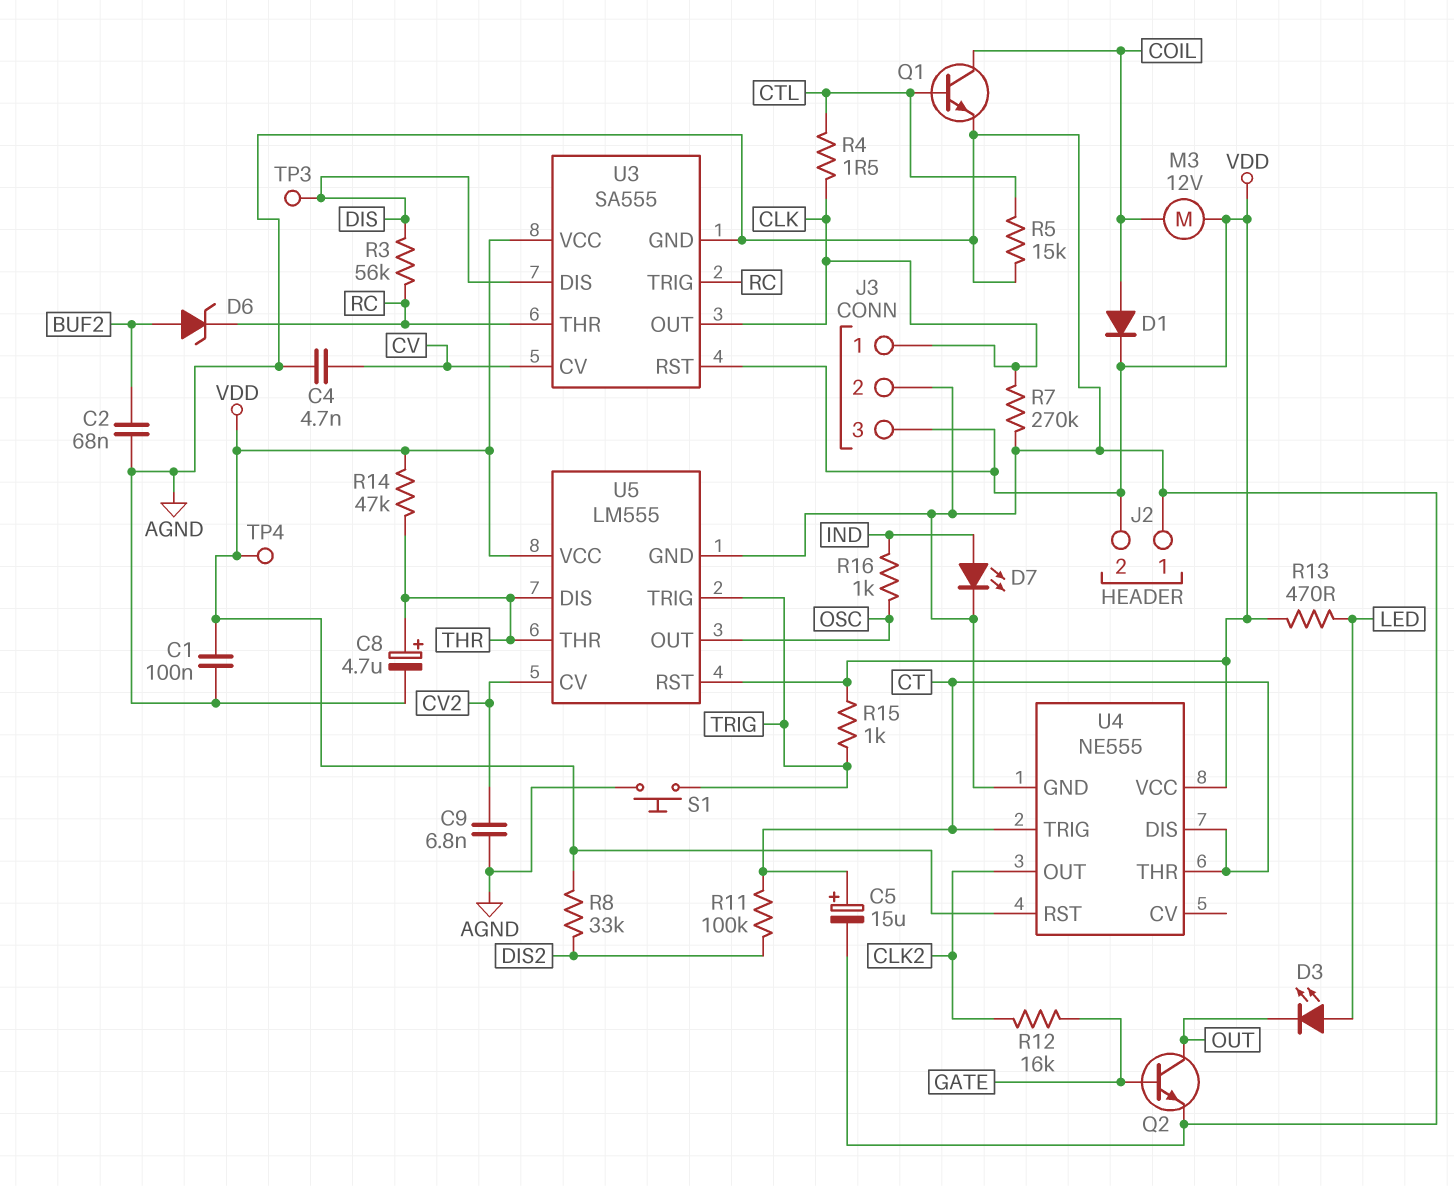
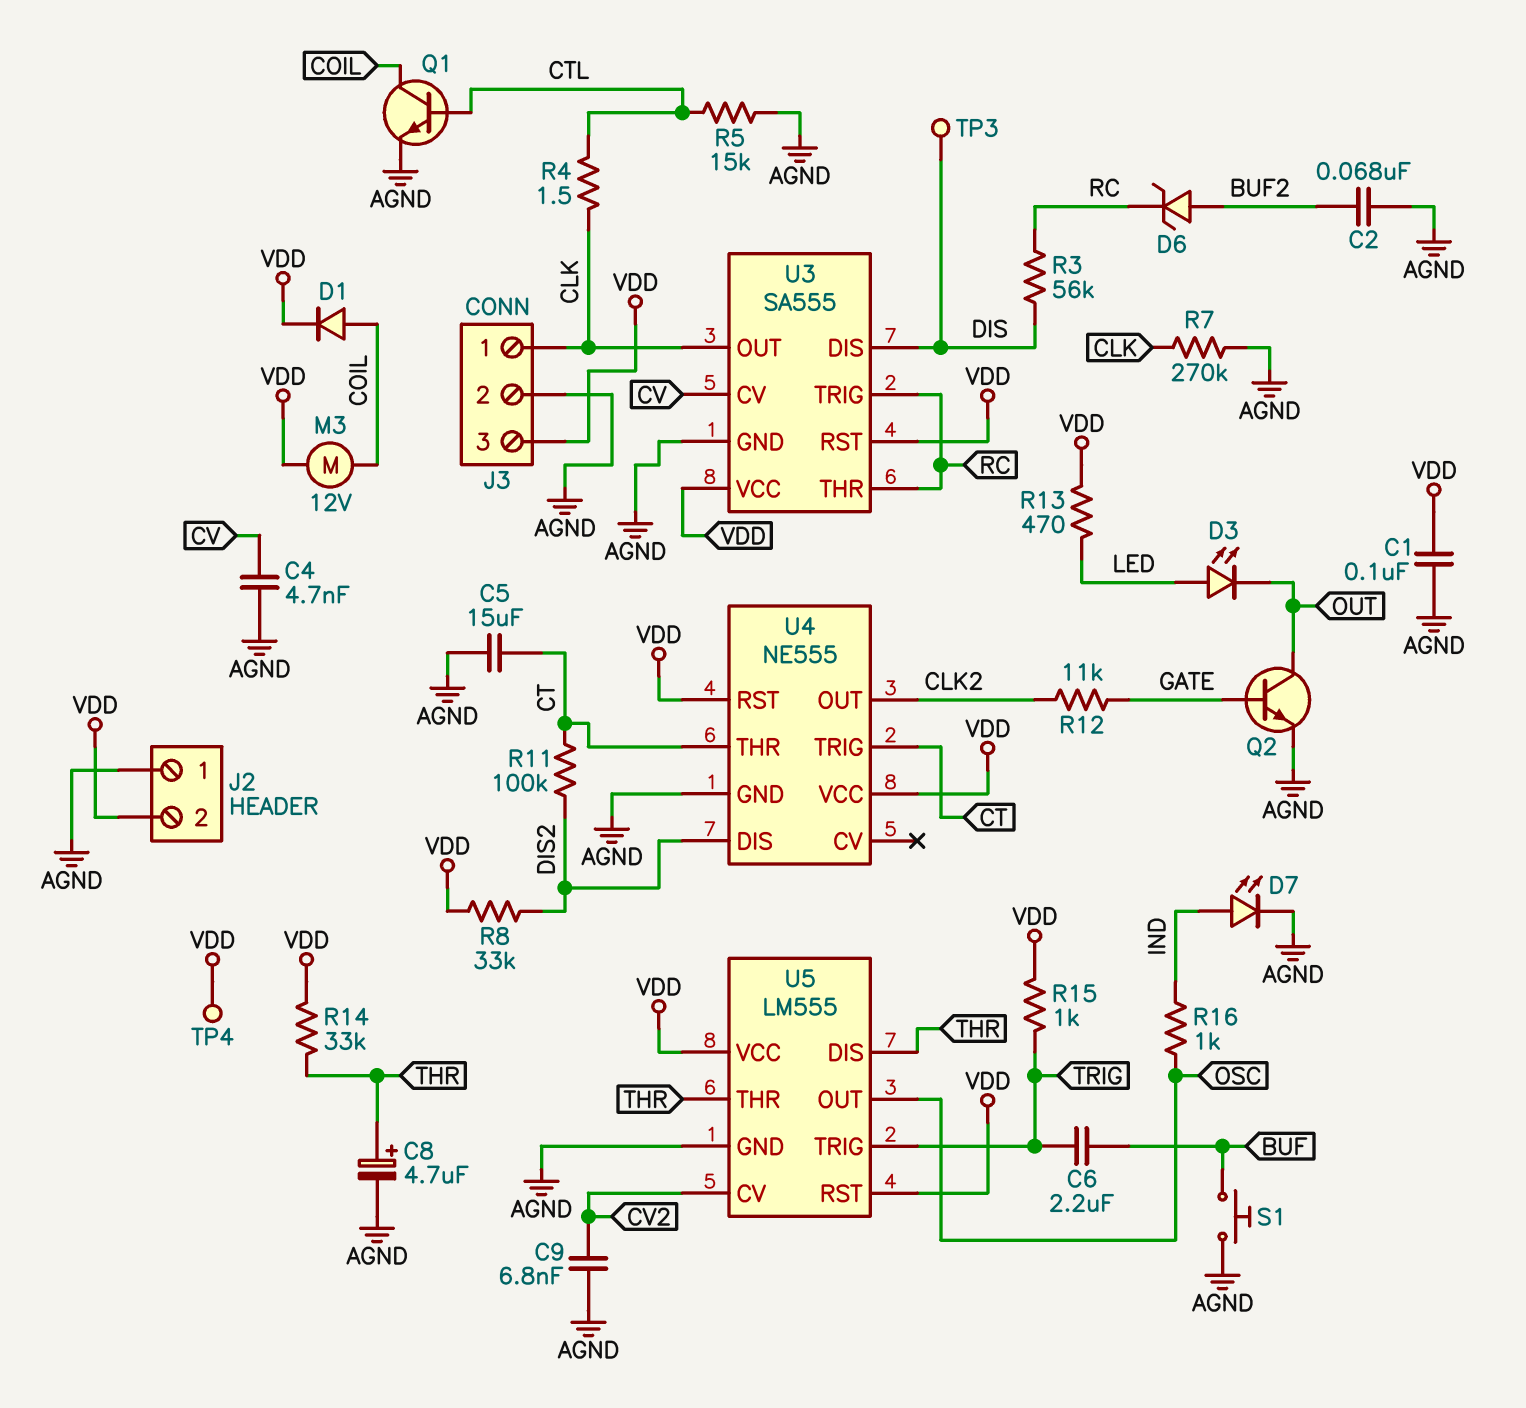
C5: 15uF (plus CT, minus AGND) -> 15uF (AGND, CT)
C6: none -> 2.2uF (BUF, TRIG)
R12: 16k (CLK2, GATE) -> 11k (CLK2, GATE)
R14: 47k (THR, VDD) -> 33k (THR, VDD)
S1: button (AGND, TRIG) -> button (AGND, BUF)
U4 pin DIS: CT -> DIS2

